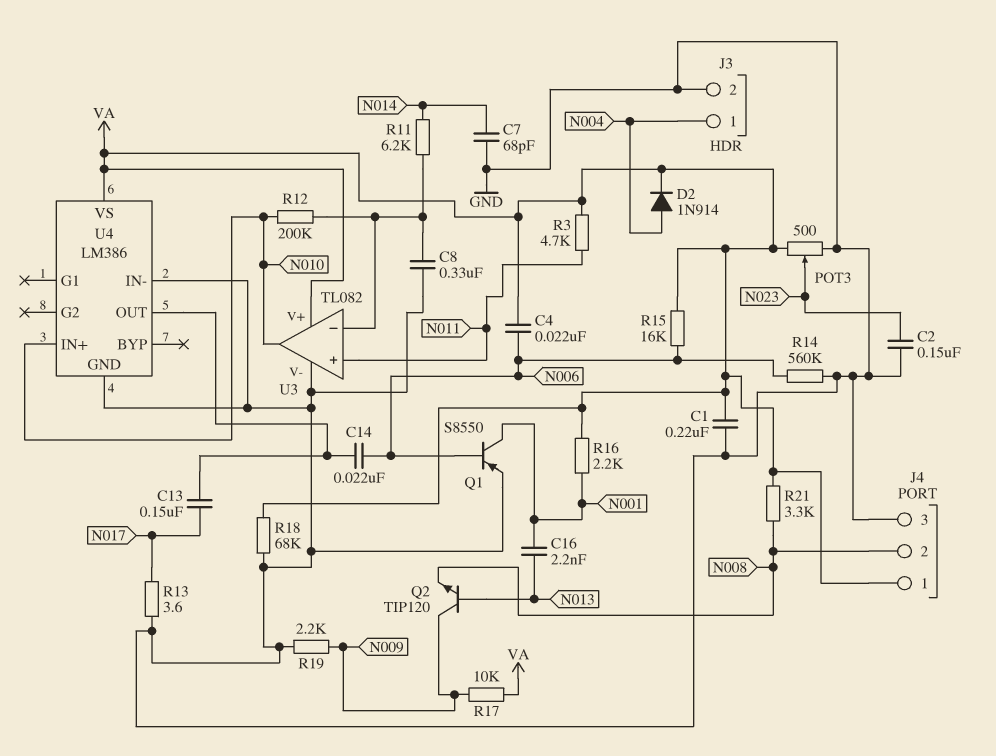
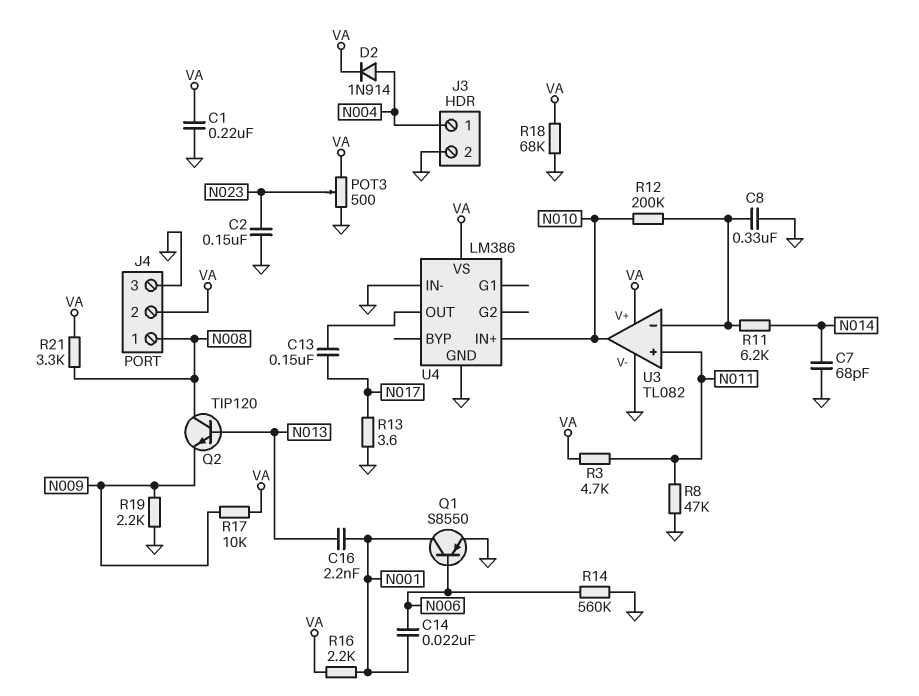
C4: 22nF (N006, VA) -> none
C14: 22nF (N006, U4/OUT) -> 22nF (N001, N006)
J4 pin 1: VA -> N008
J4 pin 2: N008 -> VA
Q2: NPN TIP120 (B N013, C N009, E N008) -> NPN TIP120 (B N013, C N008, E N009)
R8: none -> 47k (GND, N011)
R15: 16k (N006, VA) -> none

